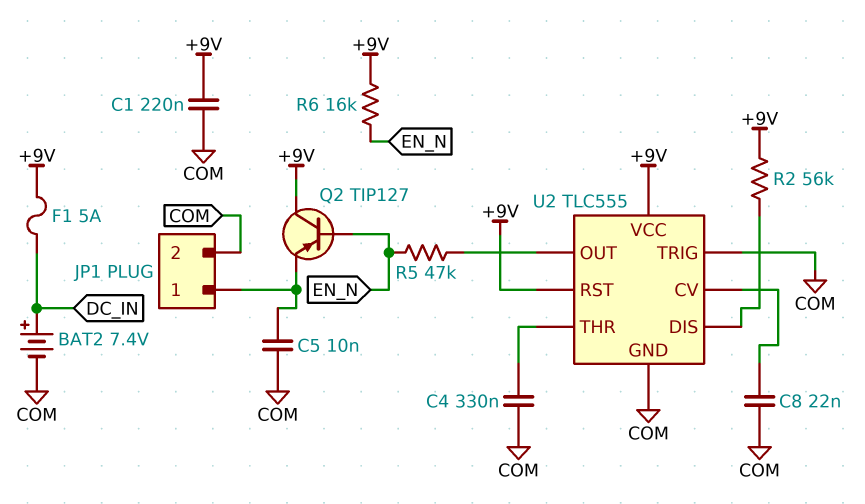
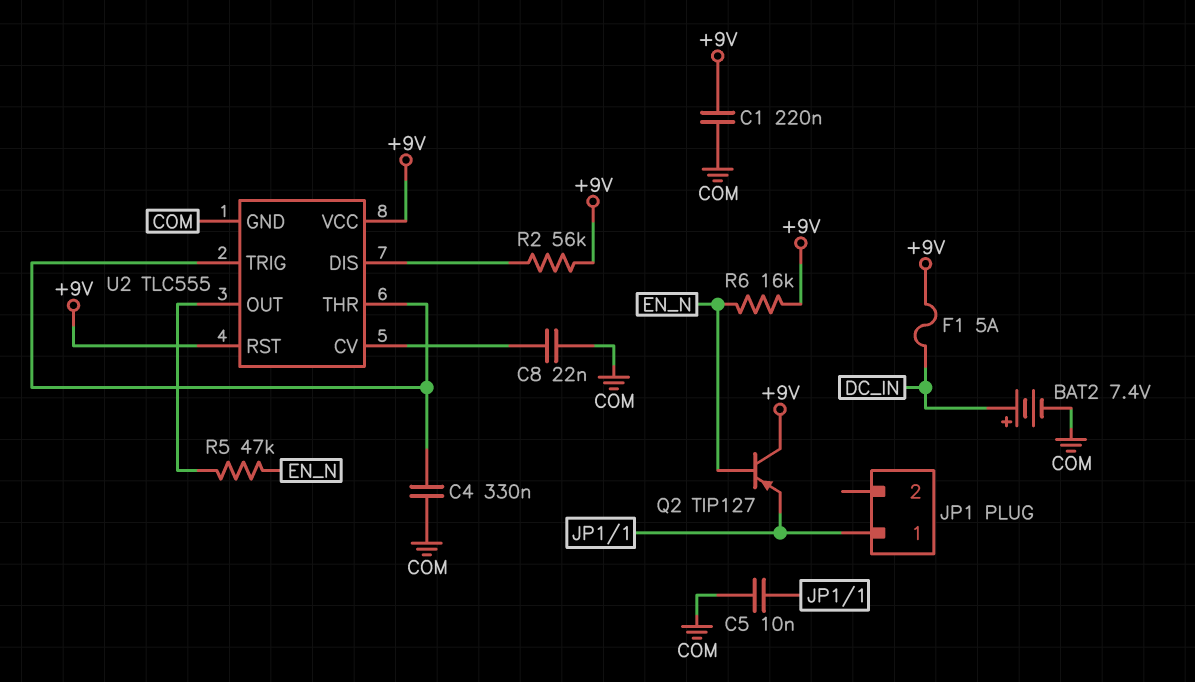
JP1 pin 2: COM -> none
U2 pin TRIG: COM -> U2/THR

